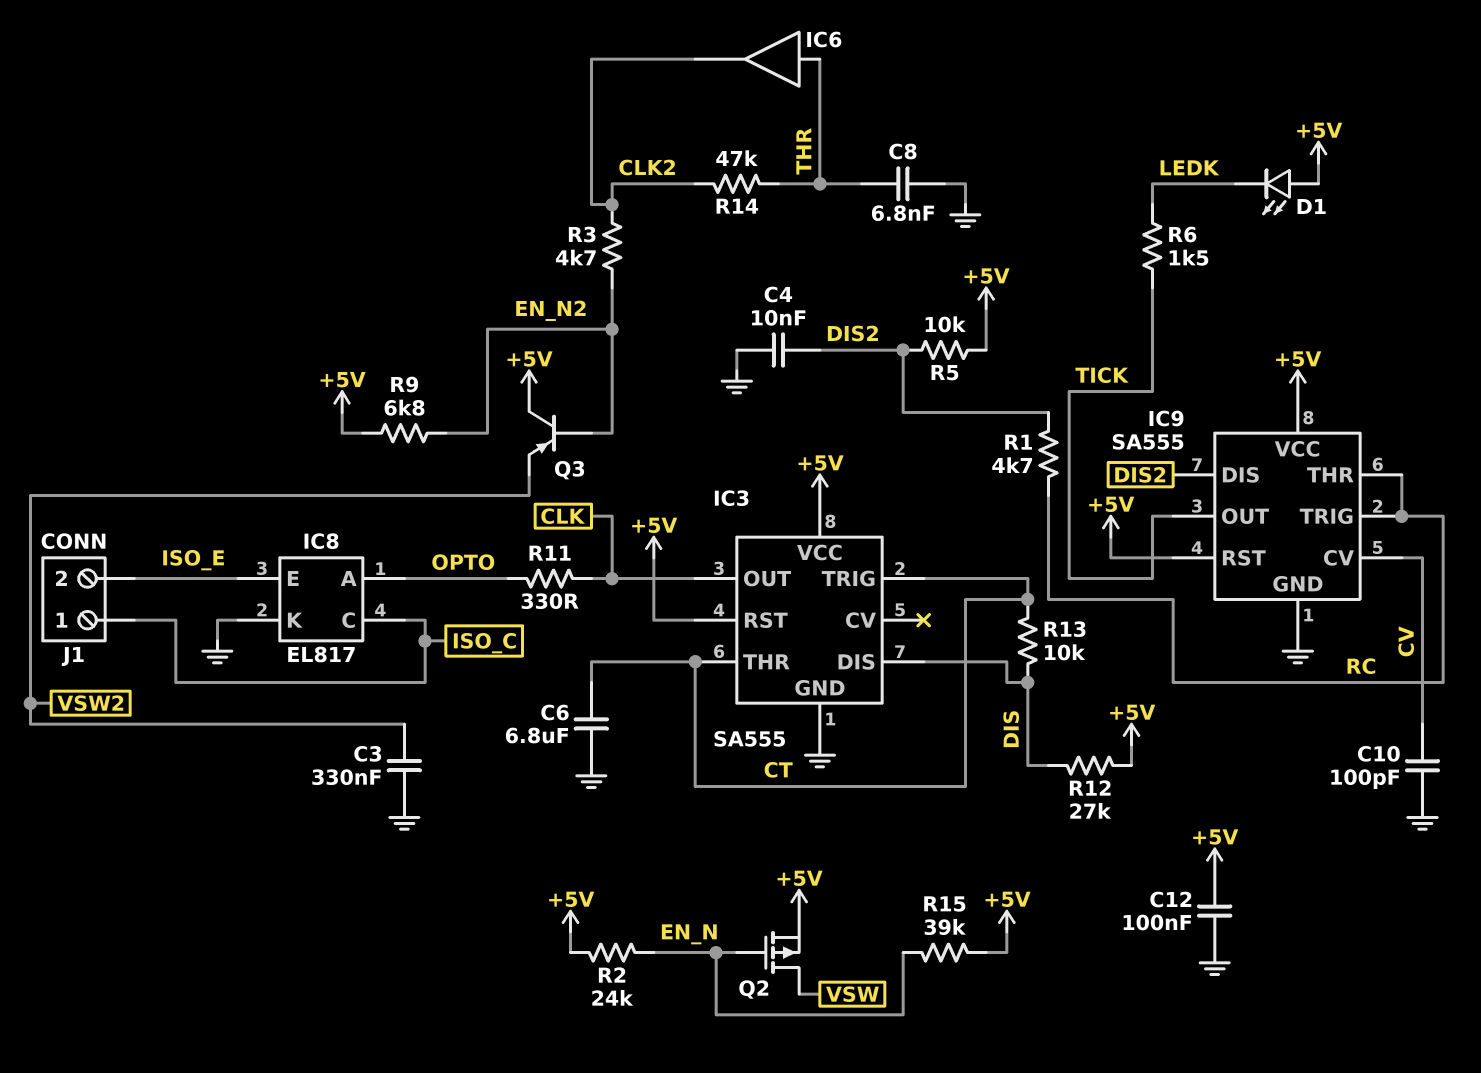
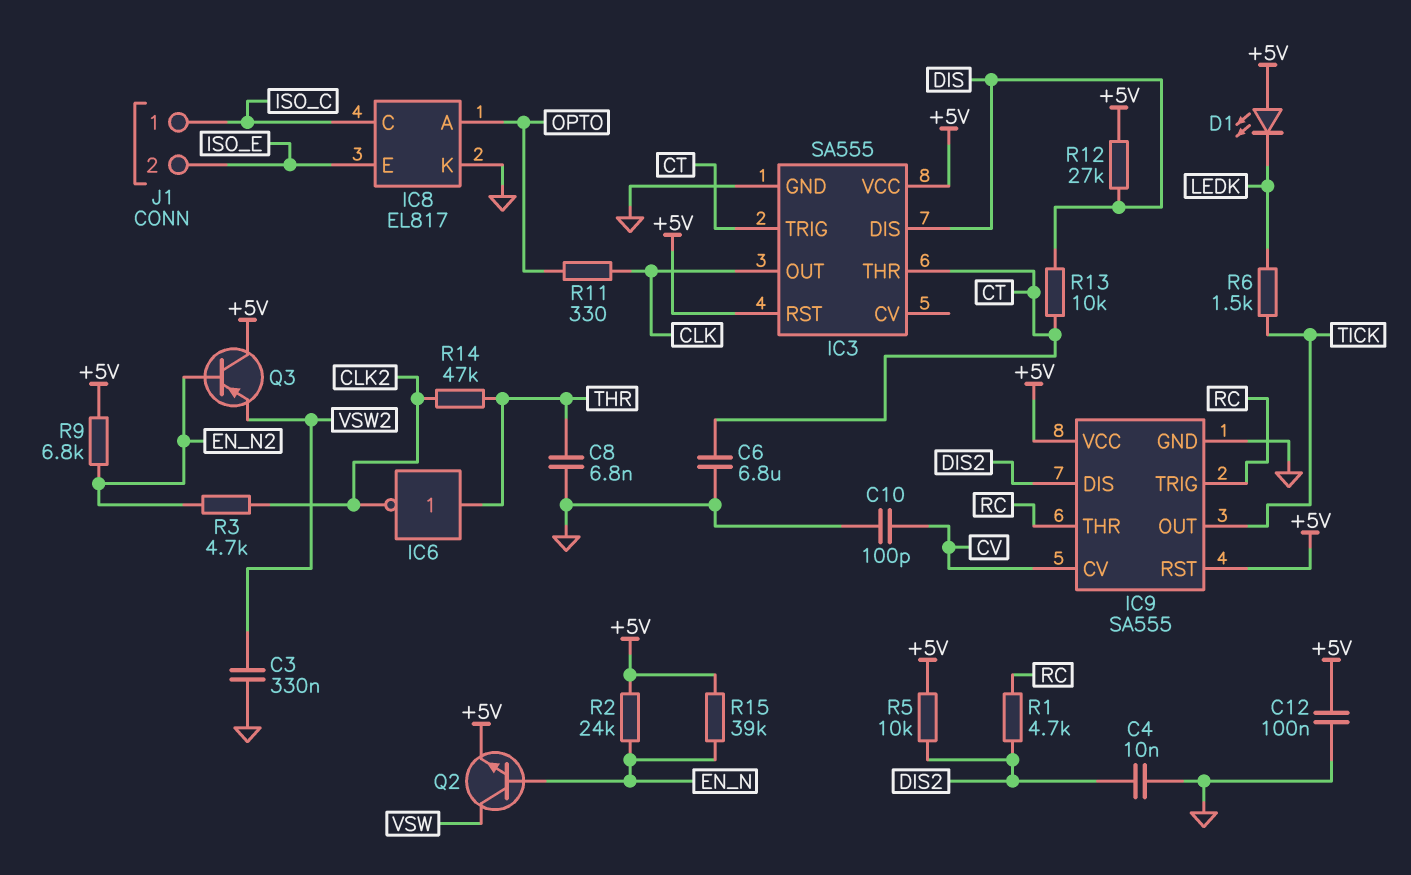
IC6: buffer (in THR, out CLK2) -> NOT (in THR, out CLK2)
Q2: PMOS (G EN_N, D VSW, S +5V) -> NPN (B EN_N, C VSW, E +5V)

